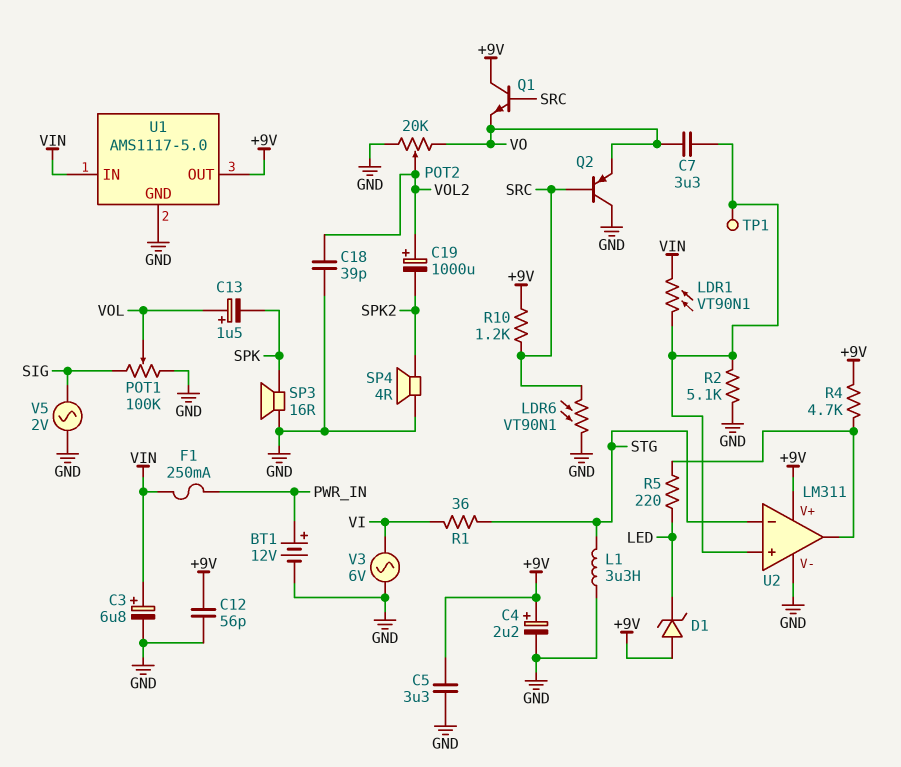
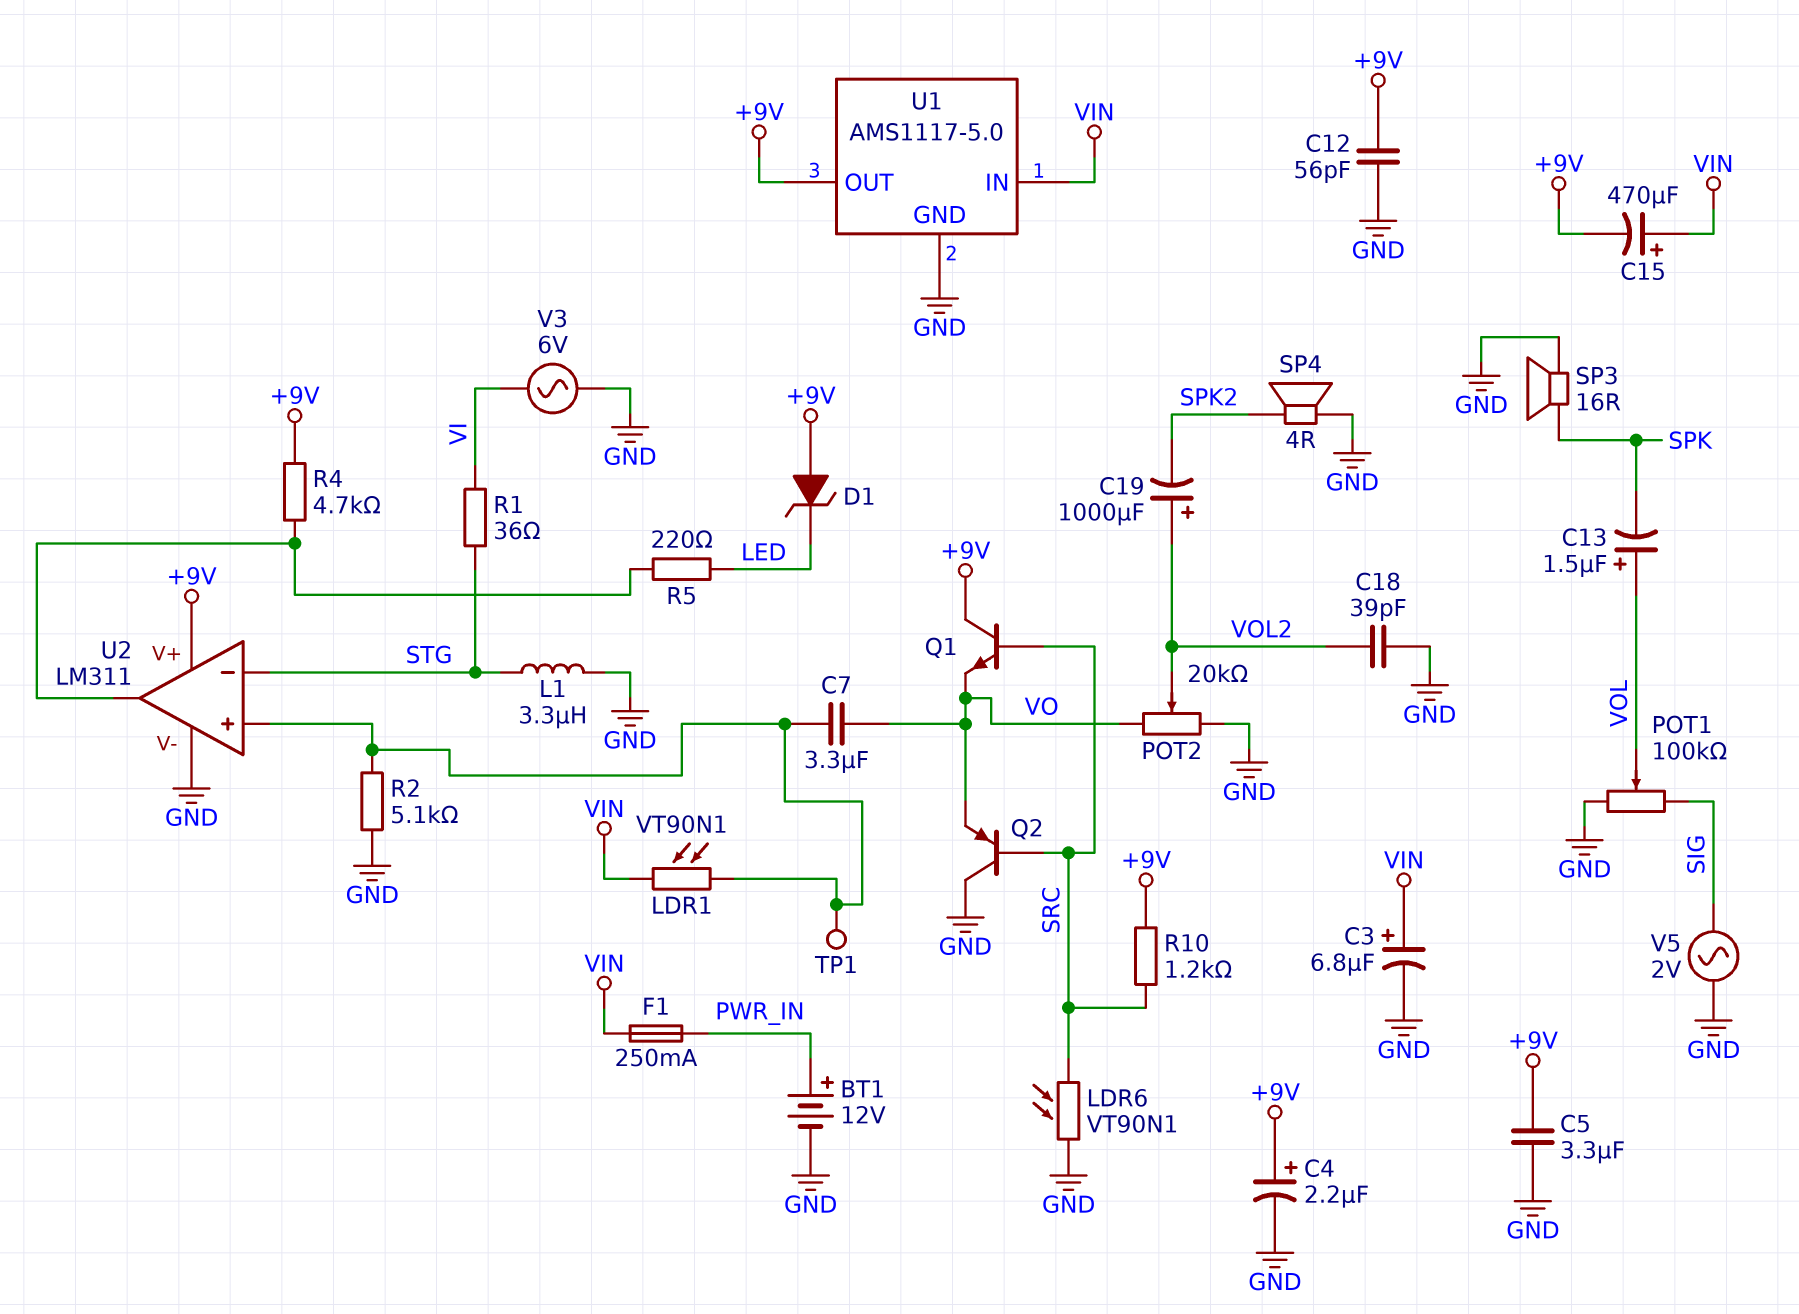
C15: none -> 470uF (plus VIN, minus +9V)

